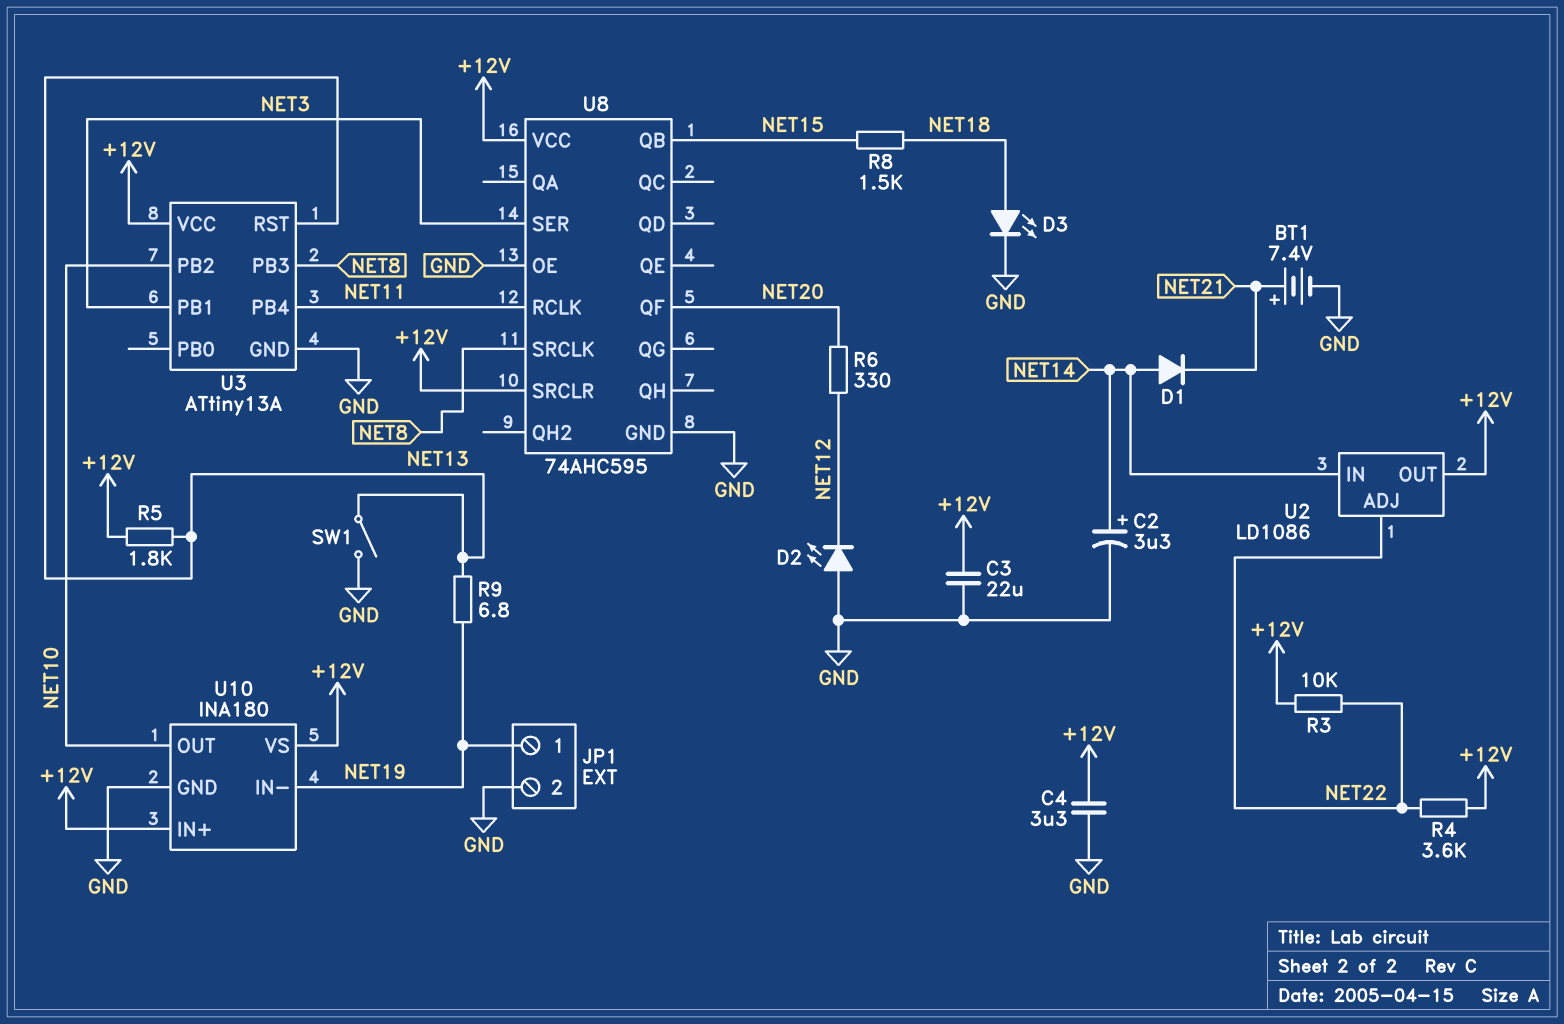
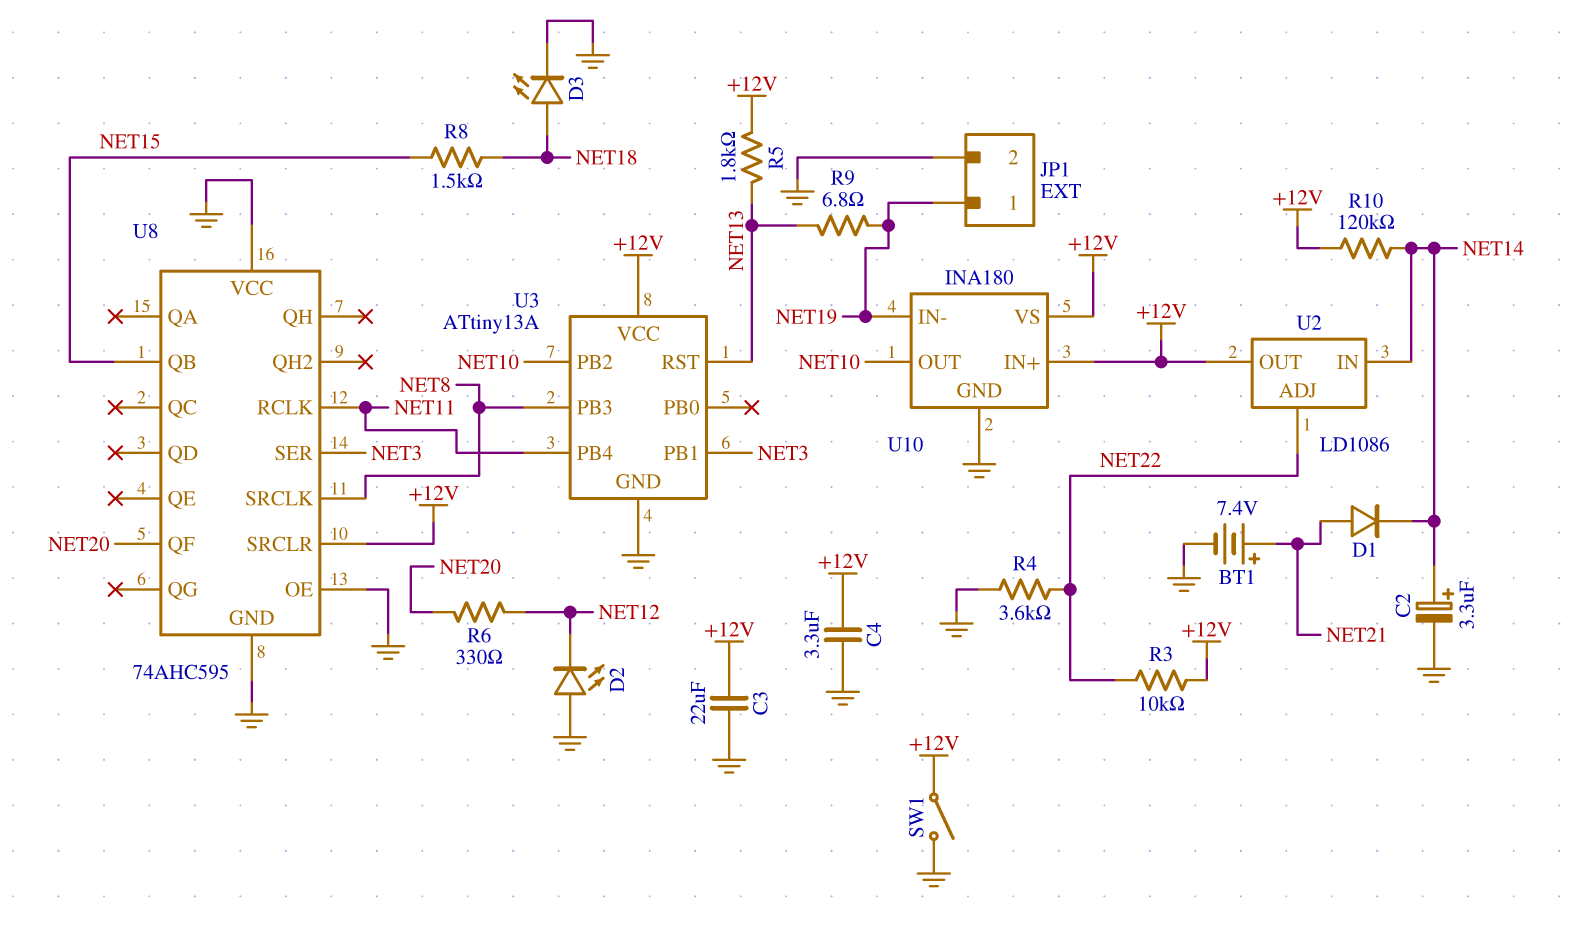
D1: diode (A NET14, K NET21) -> diode (A NET21, K NET14)
R4: 3.6k (+12V, NET22) -> 3.6k (GND, NET22)
R10: none -> 120k (+12V, NET14)
SW1: switch (GND, NET13) -> switch (+12V, GND)
U8 pin VCC: +12V -> GND

